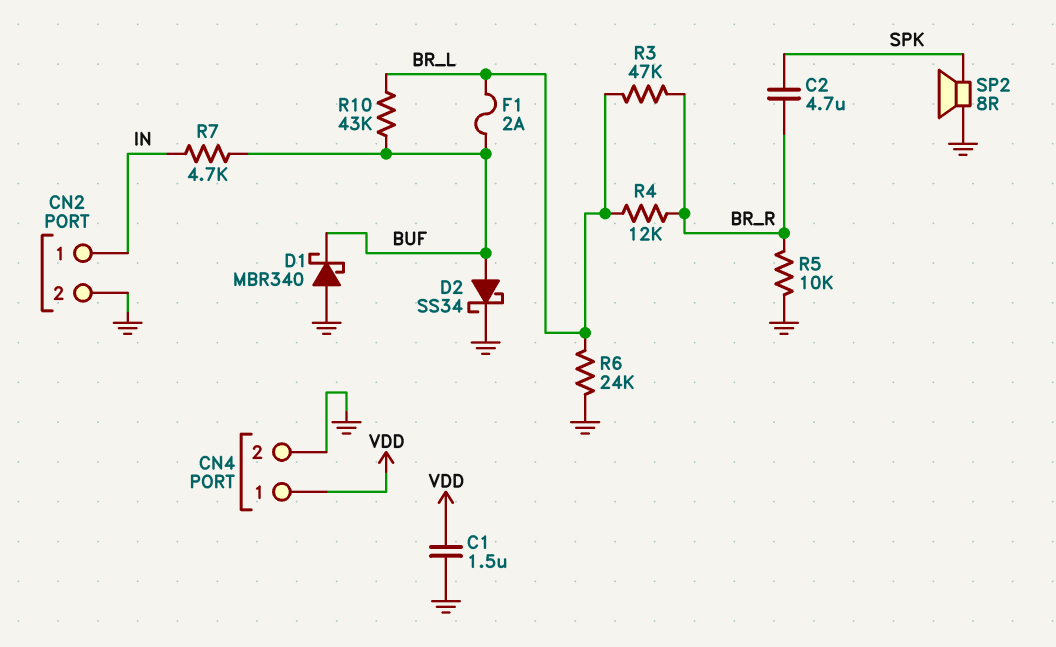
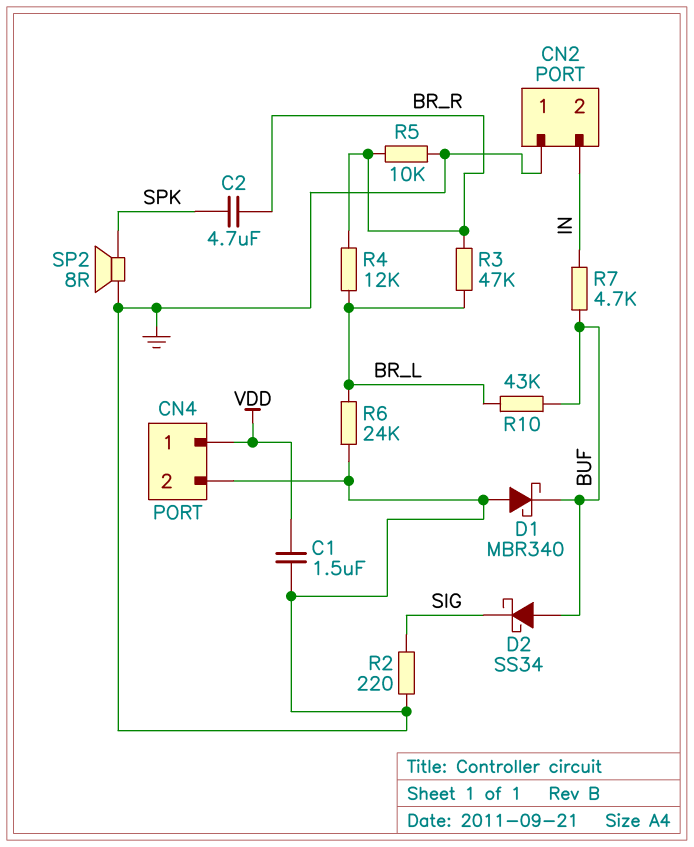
CN2 pin 1: IN -> GND
CN2 pin 2: GND -> IN
D2: schottky SS34 (A BUF, K GND) -> schottky SS34 (A BUF, K SIG)
F1: 2A (BR_L, BUF) -> none
R2: none -> 220 (GND, SIG)

